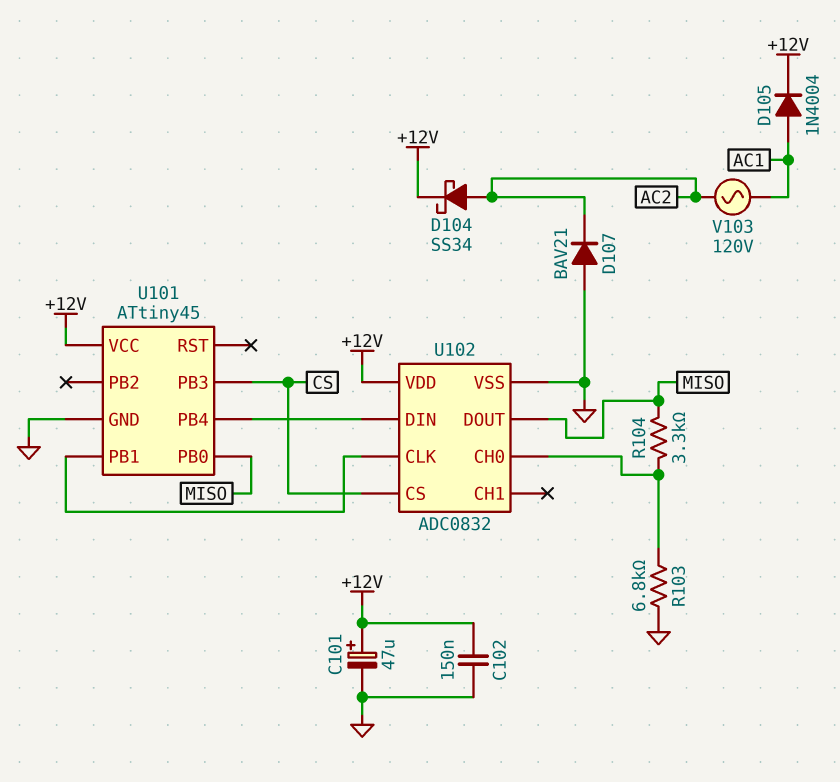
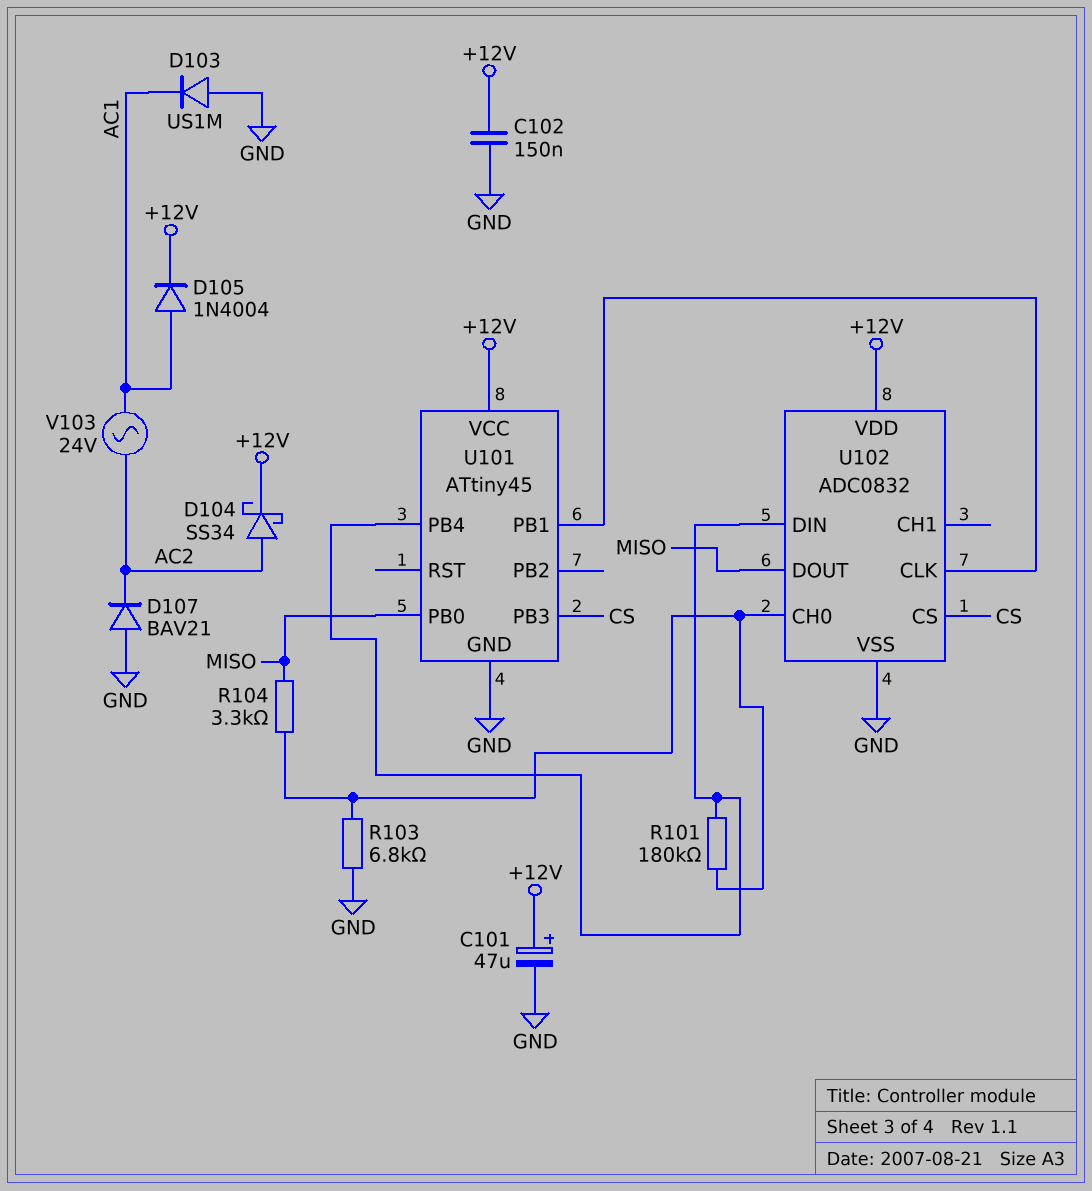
D103: none -> diode US1M (A GND, K AC1)
R101: none -> 180k (U101/PB4, U102/CH0)
V103: AC 120V (AC1, AC2) -> AC 24V (AC1, AC2)

